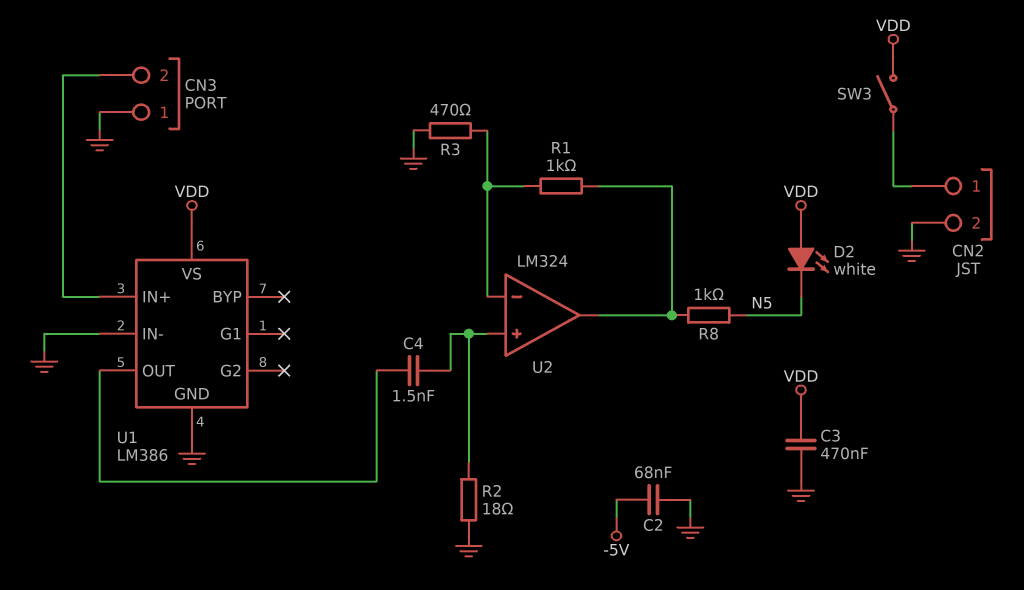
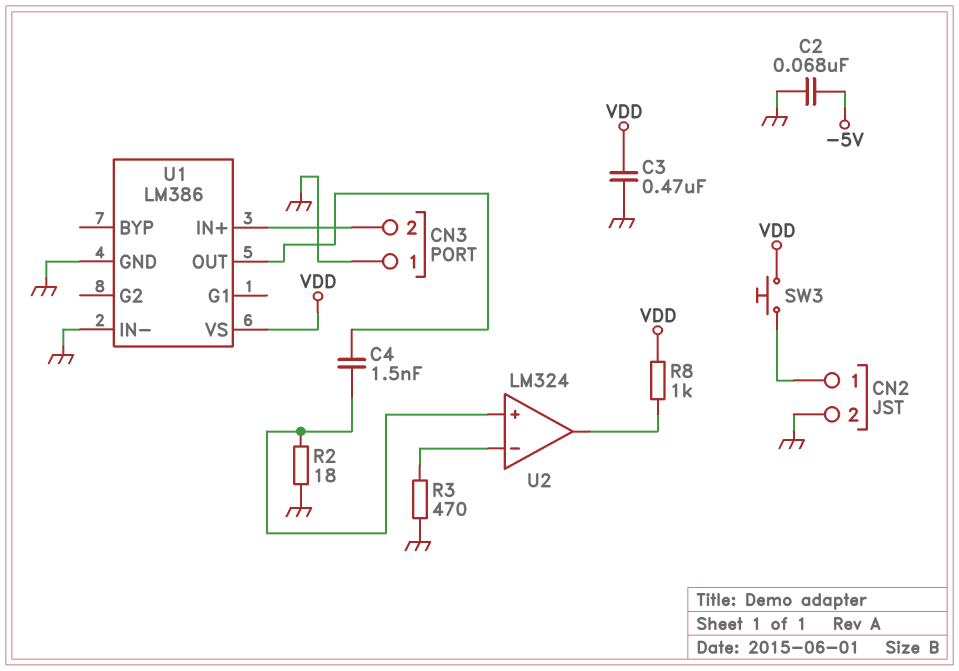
D2: LED white (A VDD, K N5) -> none
R1: 1k (U2/in-, U2/out) -> none
R8: 1k (N5, U2/out) -> 1k (U2/out, VDD)
SW3: switch (CN2/1, VDD) -> button (CN2/1, VDD)

